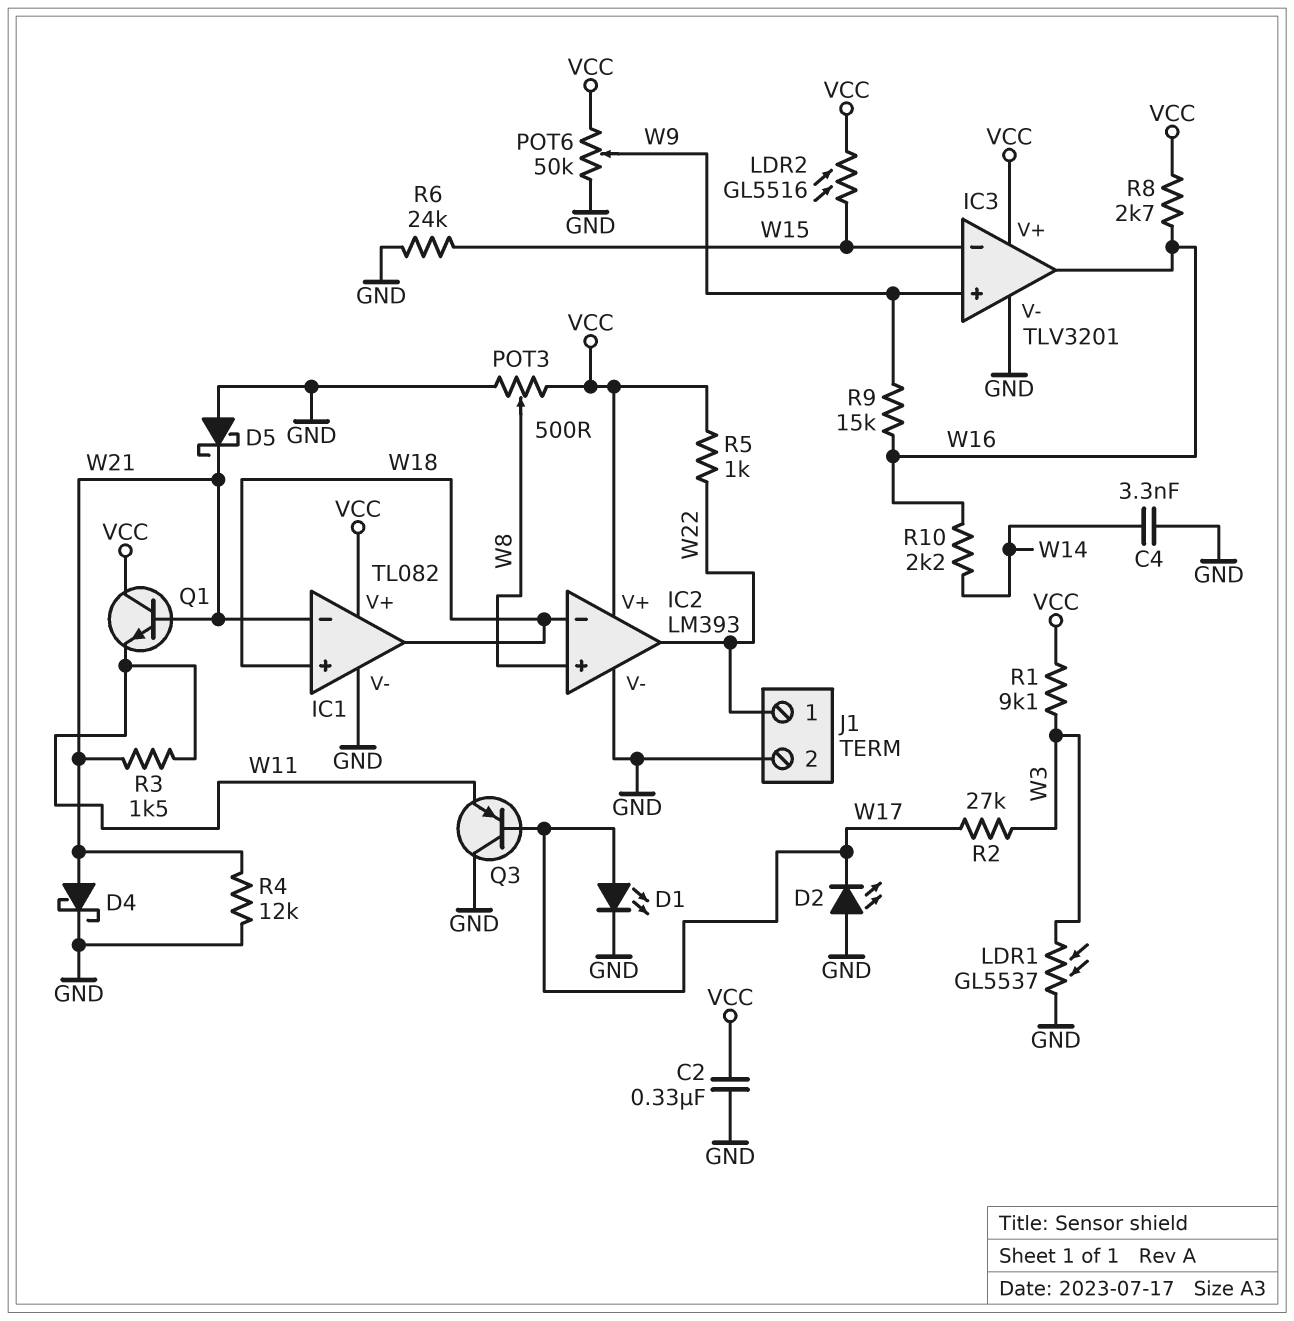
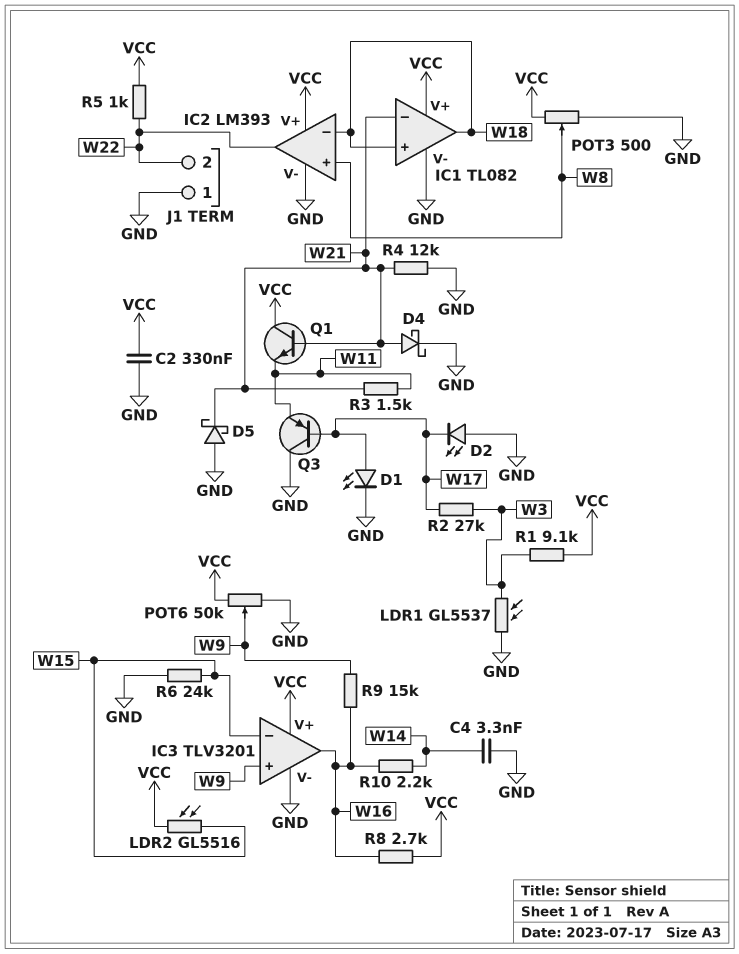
J1 pin 1: W22 -> GND
J1 pin 2: GND -> W22

